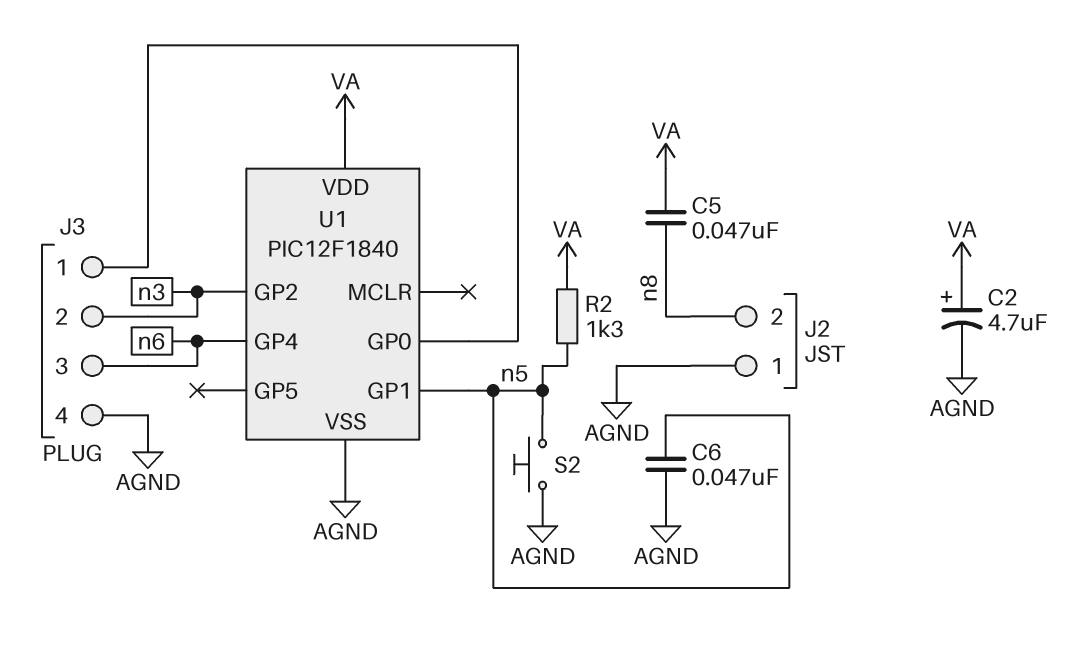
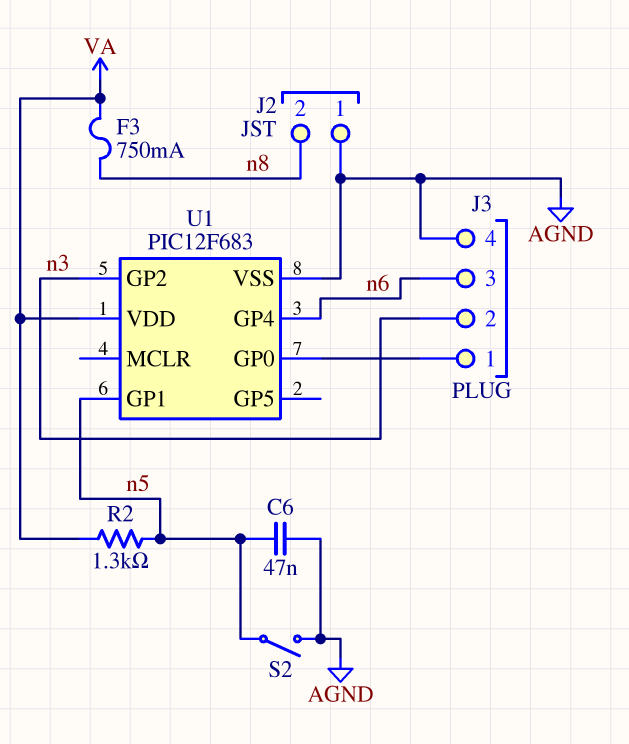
C2: 4.7uF (plus VA, minus AGND) -> none
C5: 47nF (VA, n8) -> none
F3: none -> 750mA (VA, n8)
S2: button (AGND, n5) -> switch (AGND, n5)
U1: PIC12F1840 -> PIC12F683

